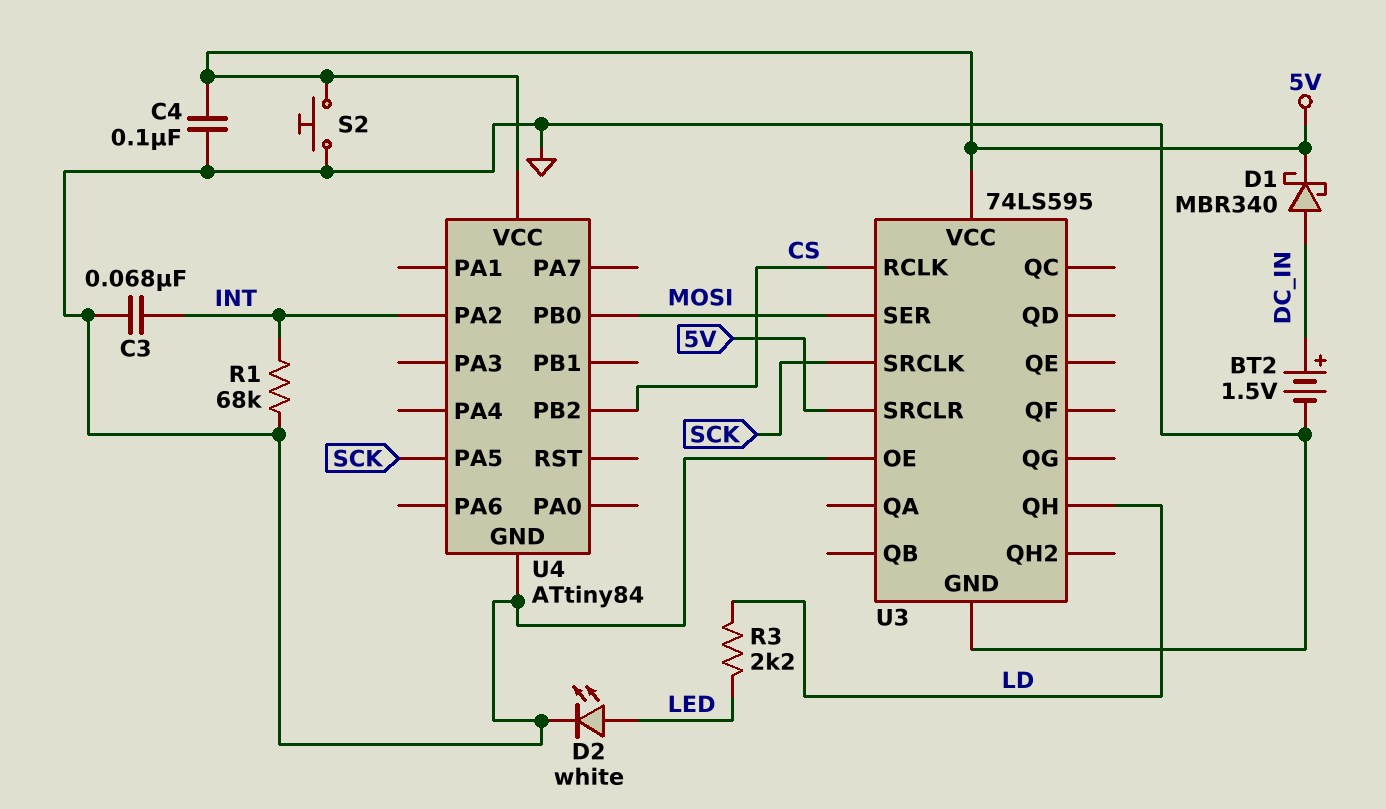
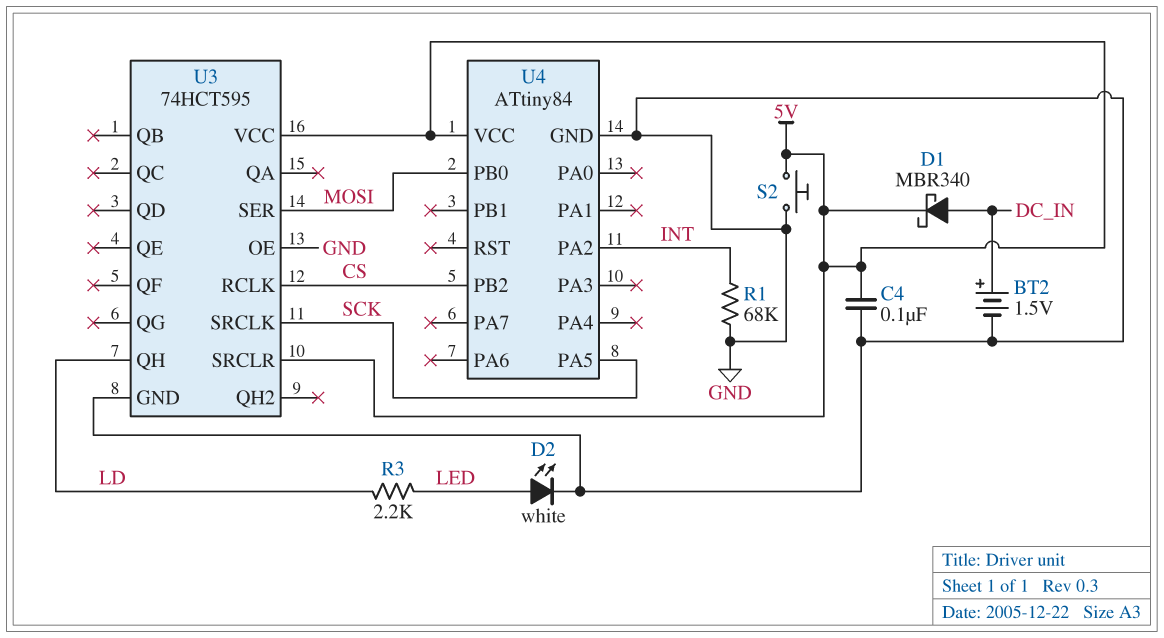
C3: 68nF (GND, INT) -> none
U3: 74LS595 -> 74HCT595

